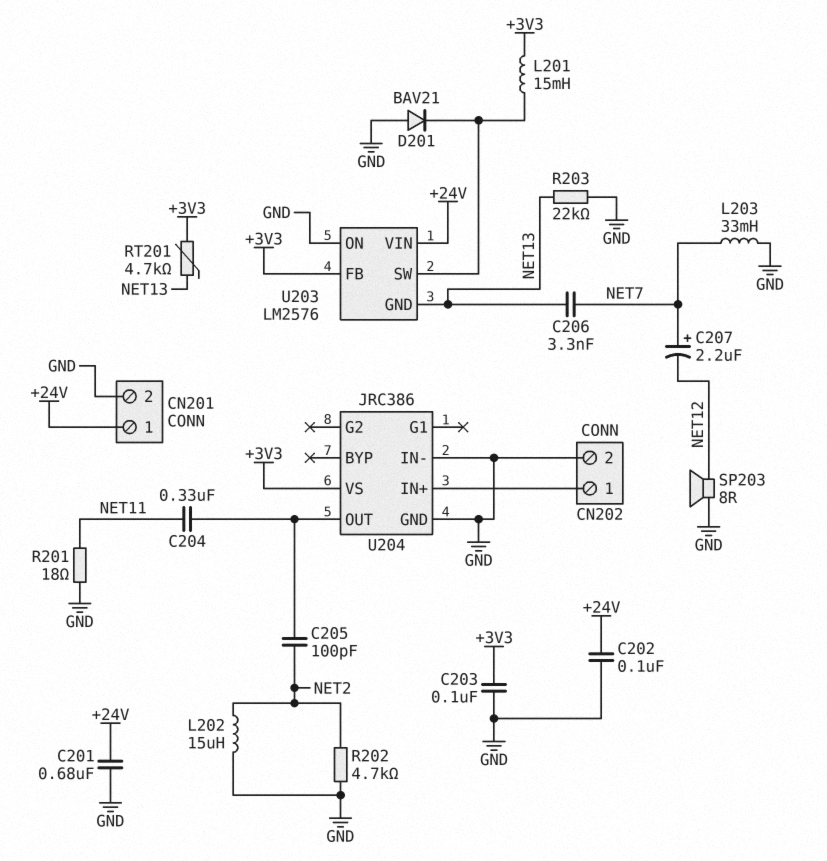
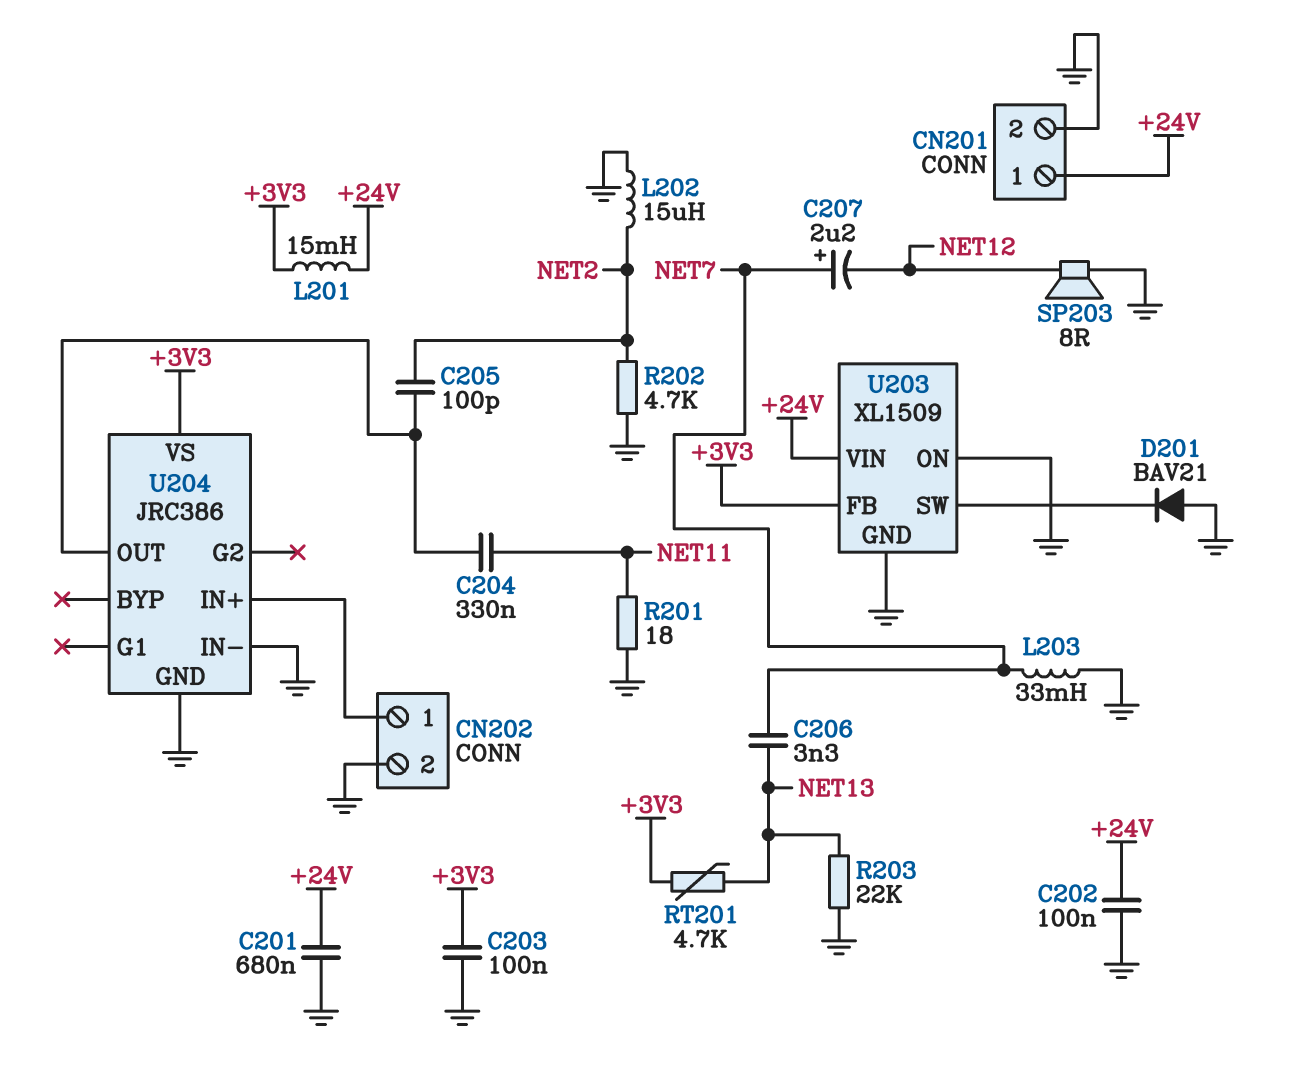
L201: 15mH (+3V3, U203/SW) -> 15mH (+3V3, +24V)
U203: LM2576 -> XL1509
U203 pin GND: NET13 -> GND

